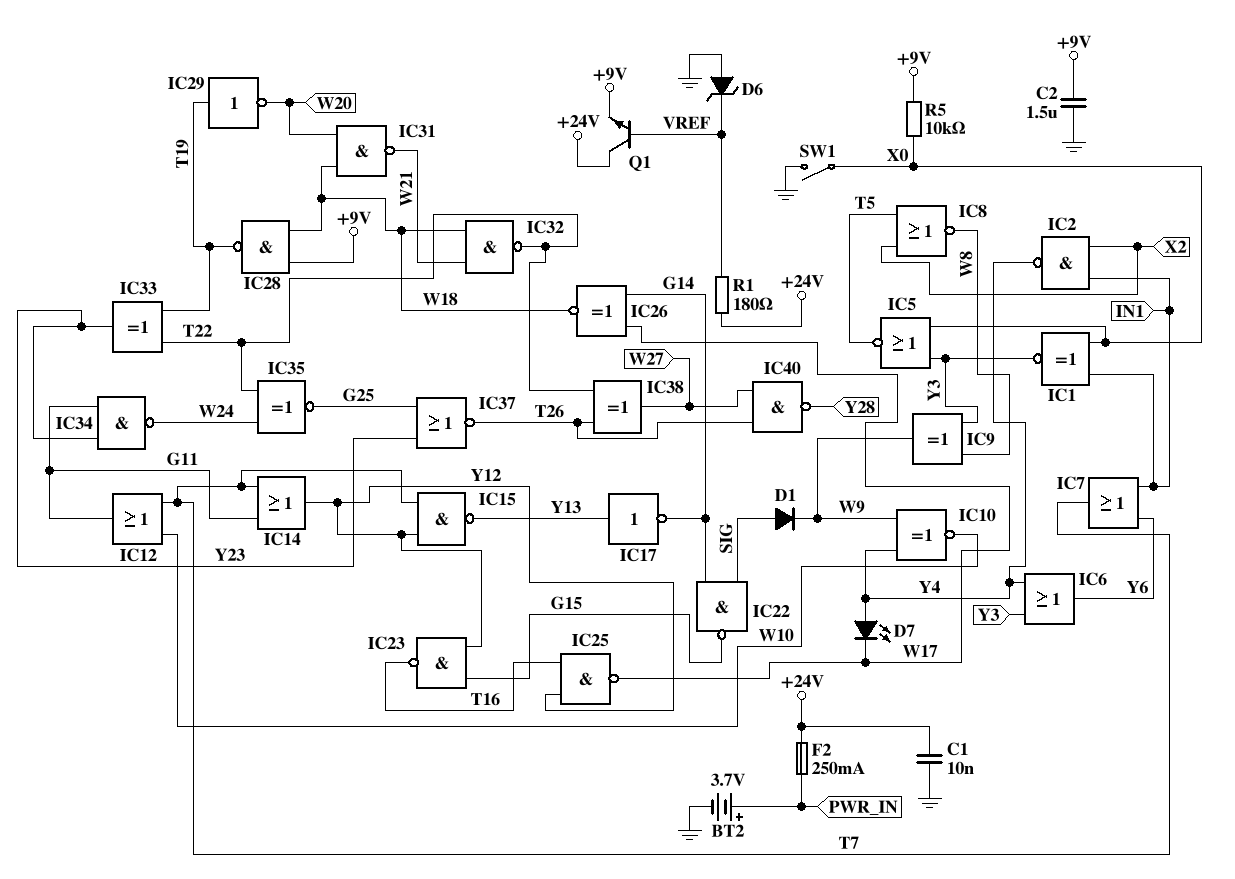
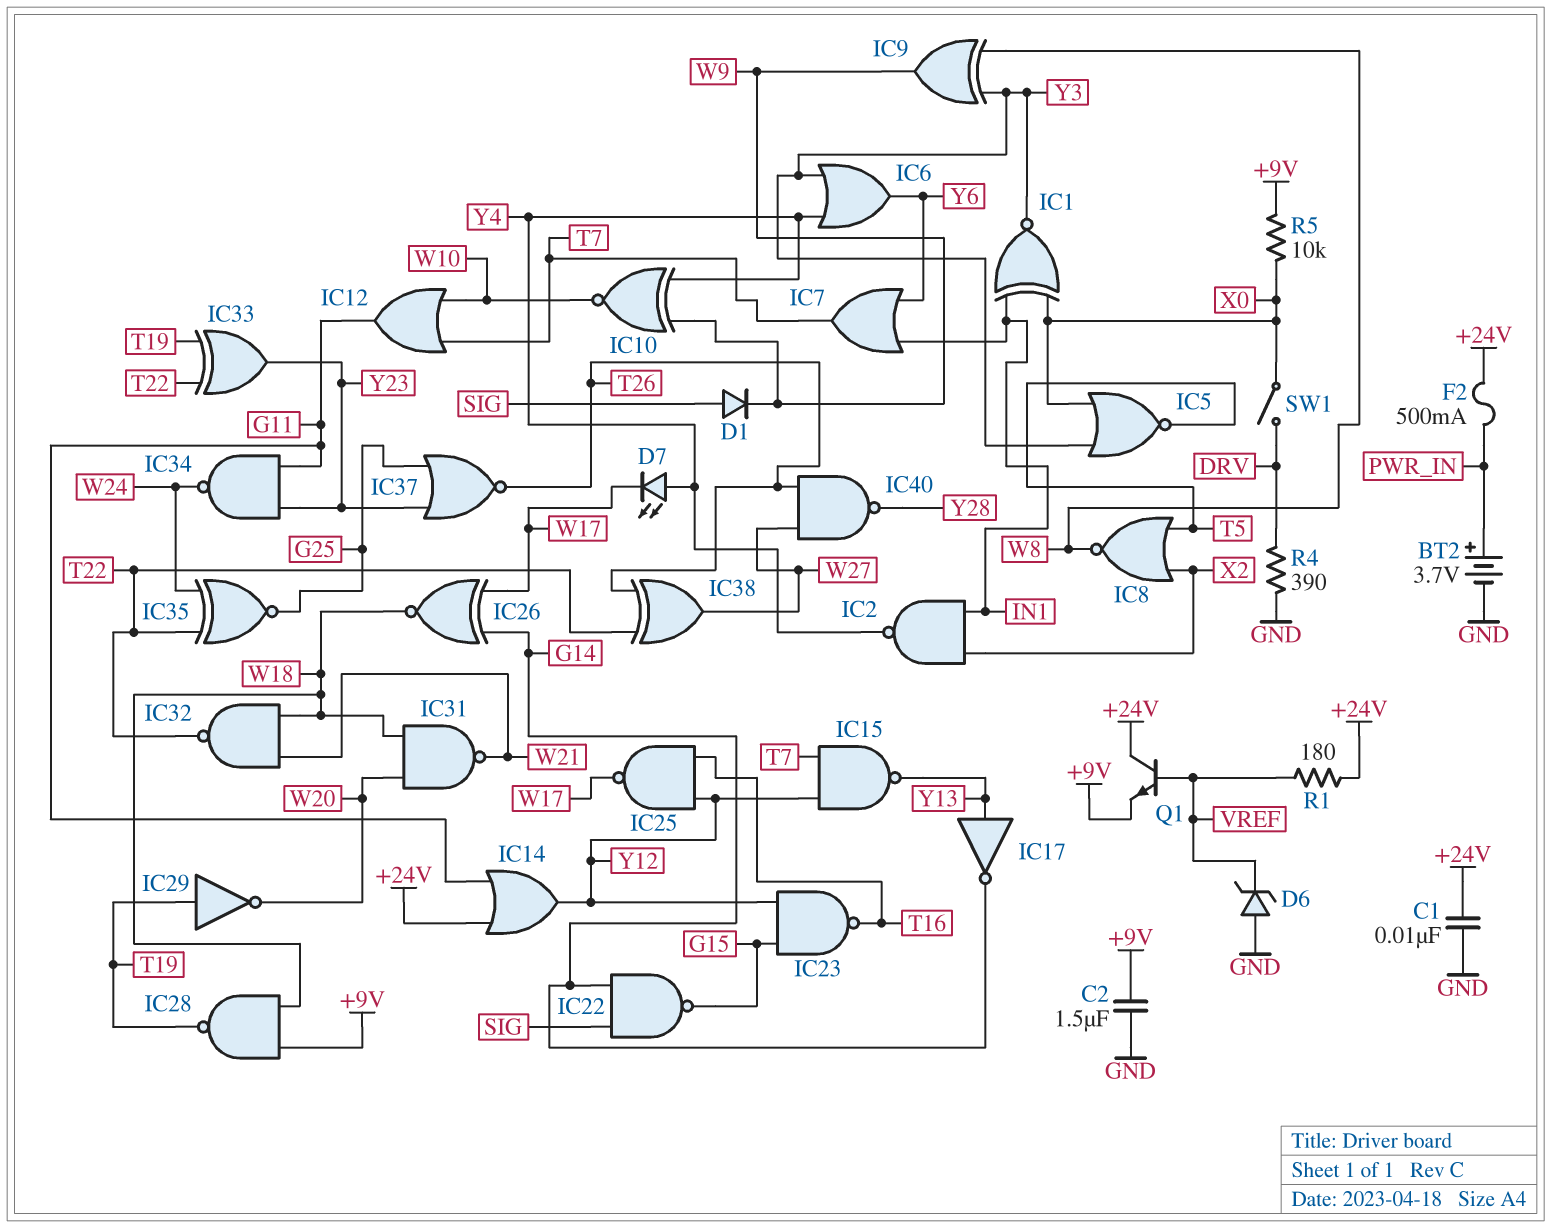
F2: 250mA (+24V, PWR_IN) -> 500mA (+24V, PWR_IN)
IC14: OR (in G11, in T7, out Y12) -> OR (in +24V, in G11, out Y12)
R4: none -> 390 (DRV, GND)
SW1: switch (GND, X0) -> switch (DRV, X0)

